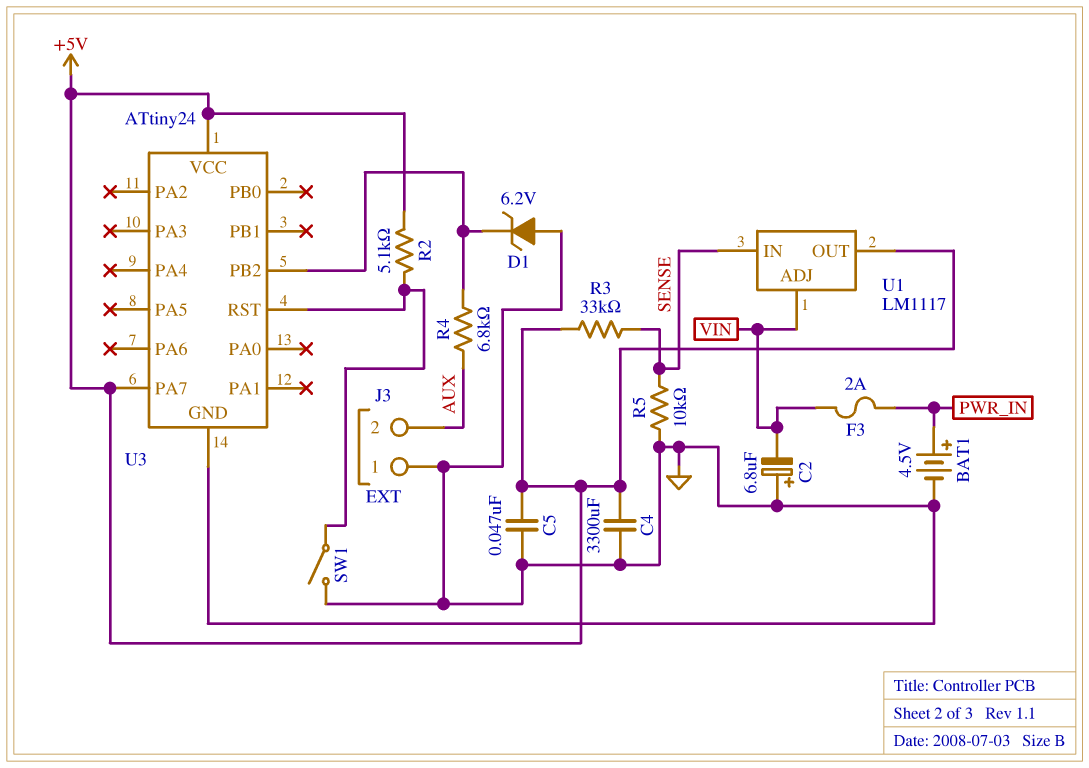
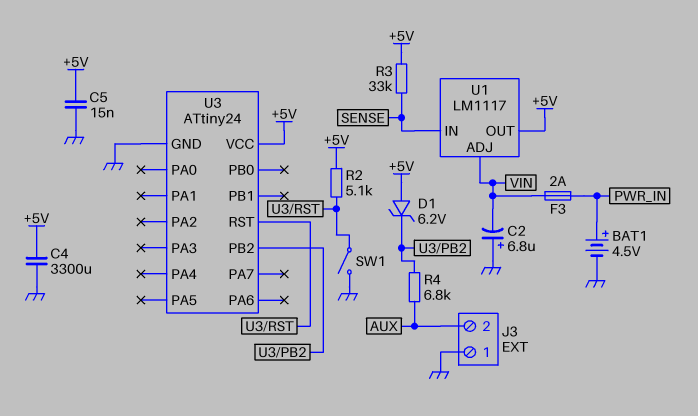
C5: 47nF (+5V, GND) -> 15nF (+5V, GND)
D1: zener 6.2V (A GND, K U3/PB2) -> zener 6.2V (A +5V, K U3/PB2)
R5: 10k (GND, SENSE) -> none
U3 pin PA7: +5V -> none

